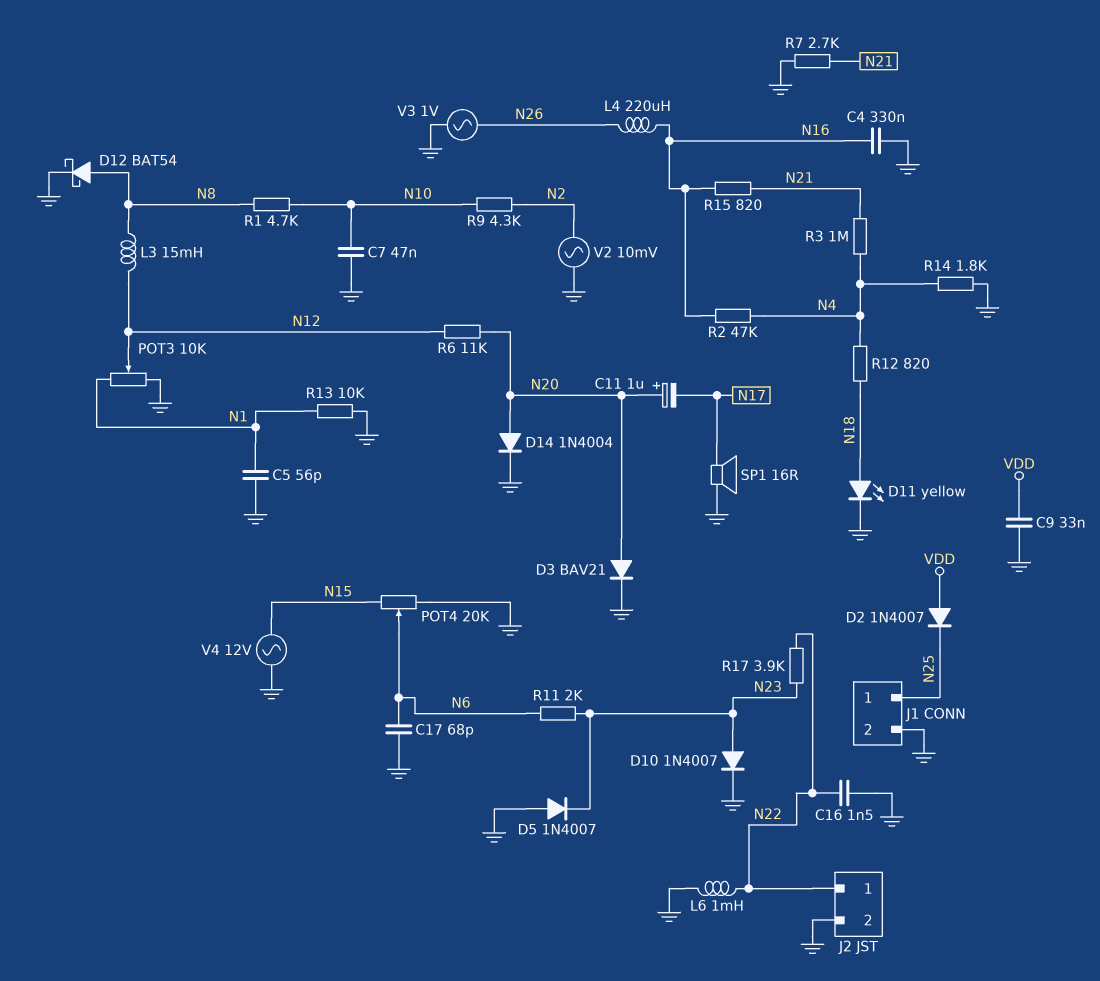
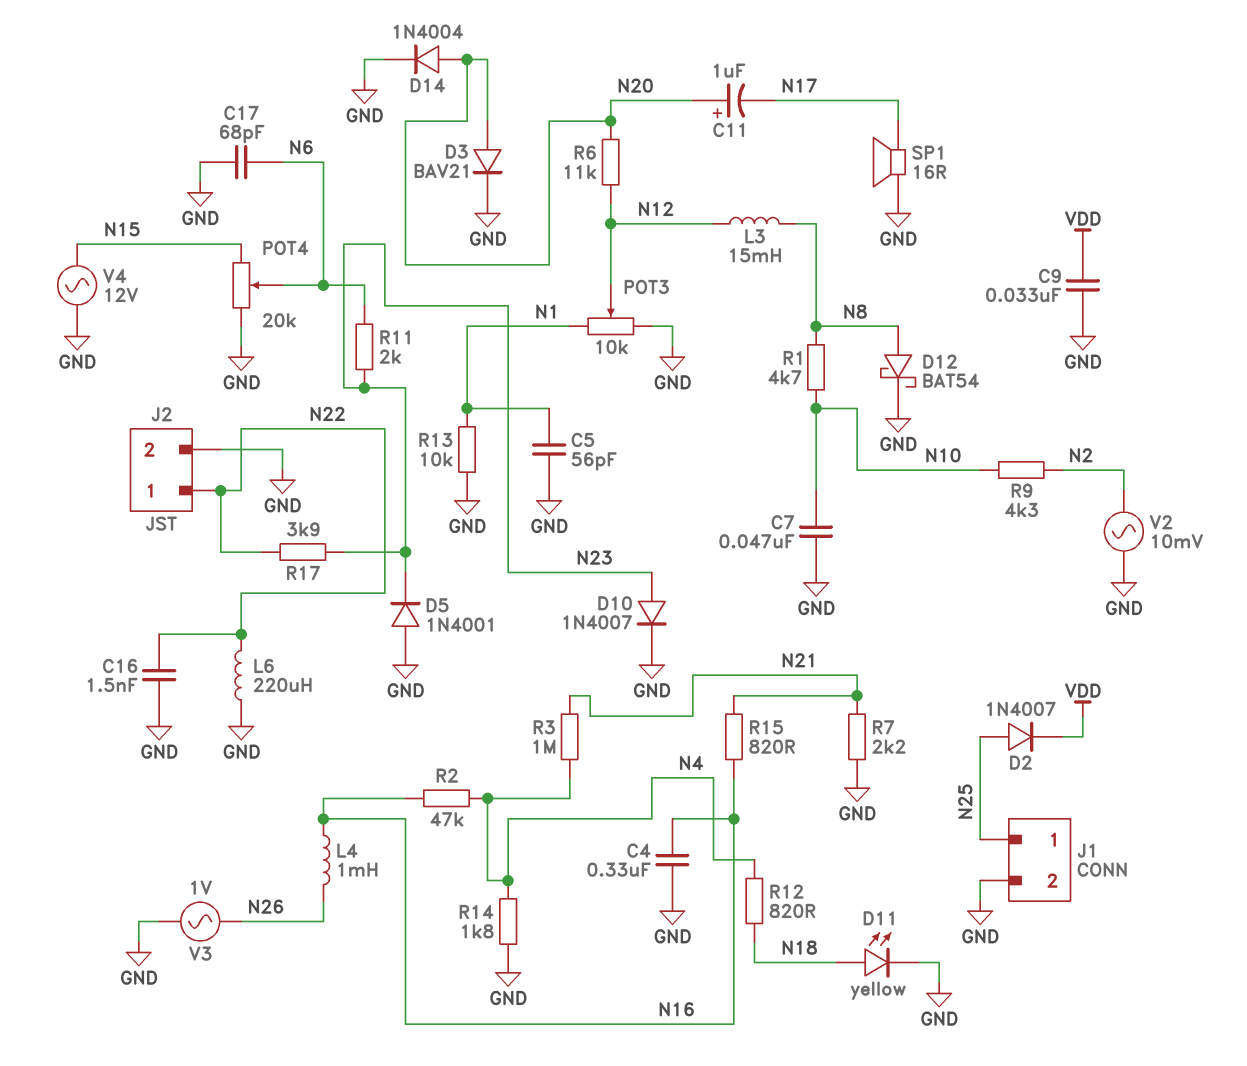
D2: diode 1N4007 (A VDD, K N25) -> diode 1N4007 (A N25, K VDD)
D5: diode 1N4007 (A GND, K N23) -> diode 1N4001 (A GND, K N23)
L4: 220uH (N16, N26) -> 1mH (N16, N26)
L6: 1mH (GND, N22) -> 220uH (GND, N22)
R7: 2.7k (GND, N21) -> 2.2k (GND, N21)

